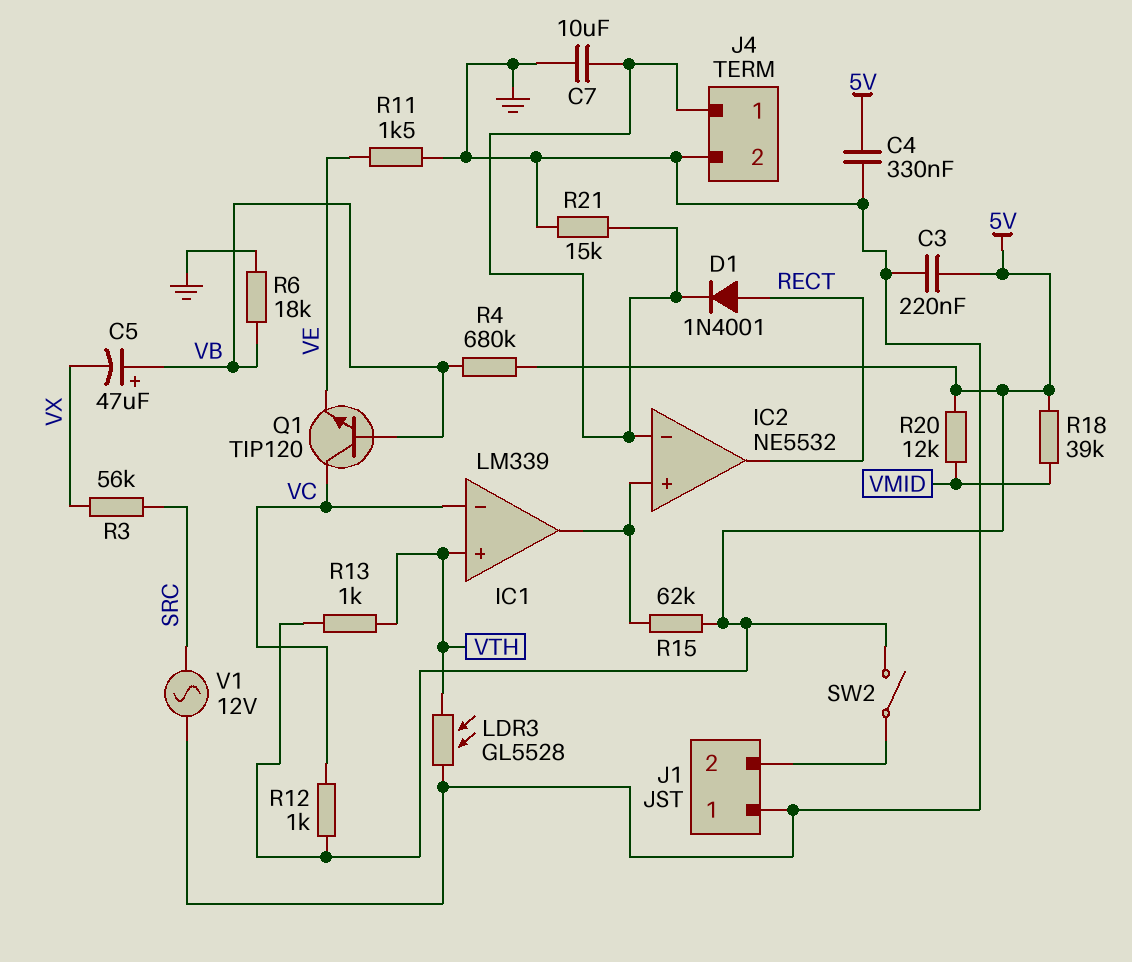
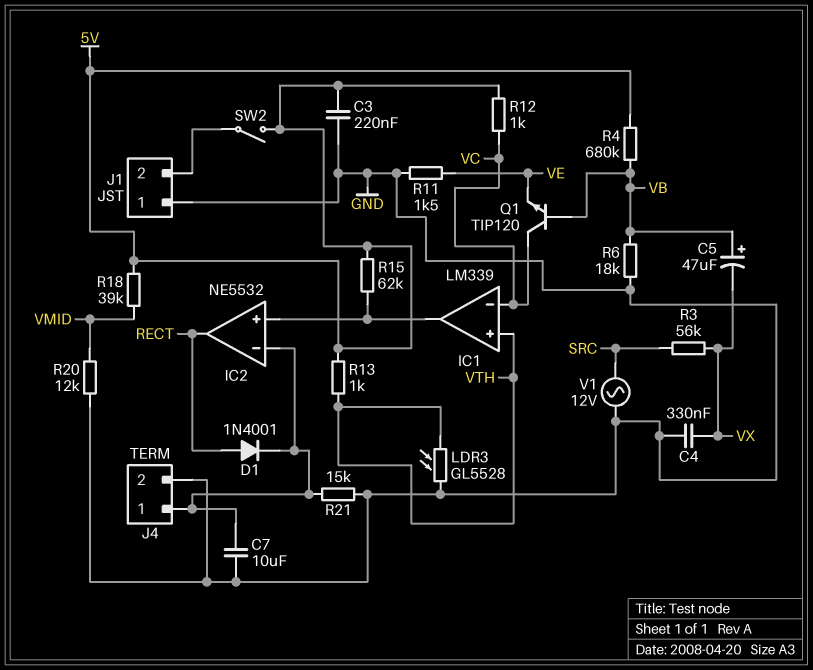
C4: 330nF (5V, GND) -> 330nF (GND, VX)
R20: 12k (5V, VMID) -> 12k (GND, VMID)

